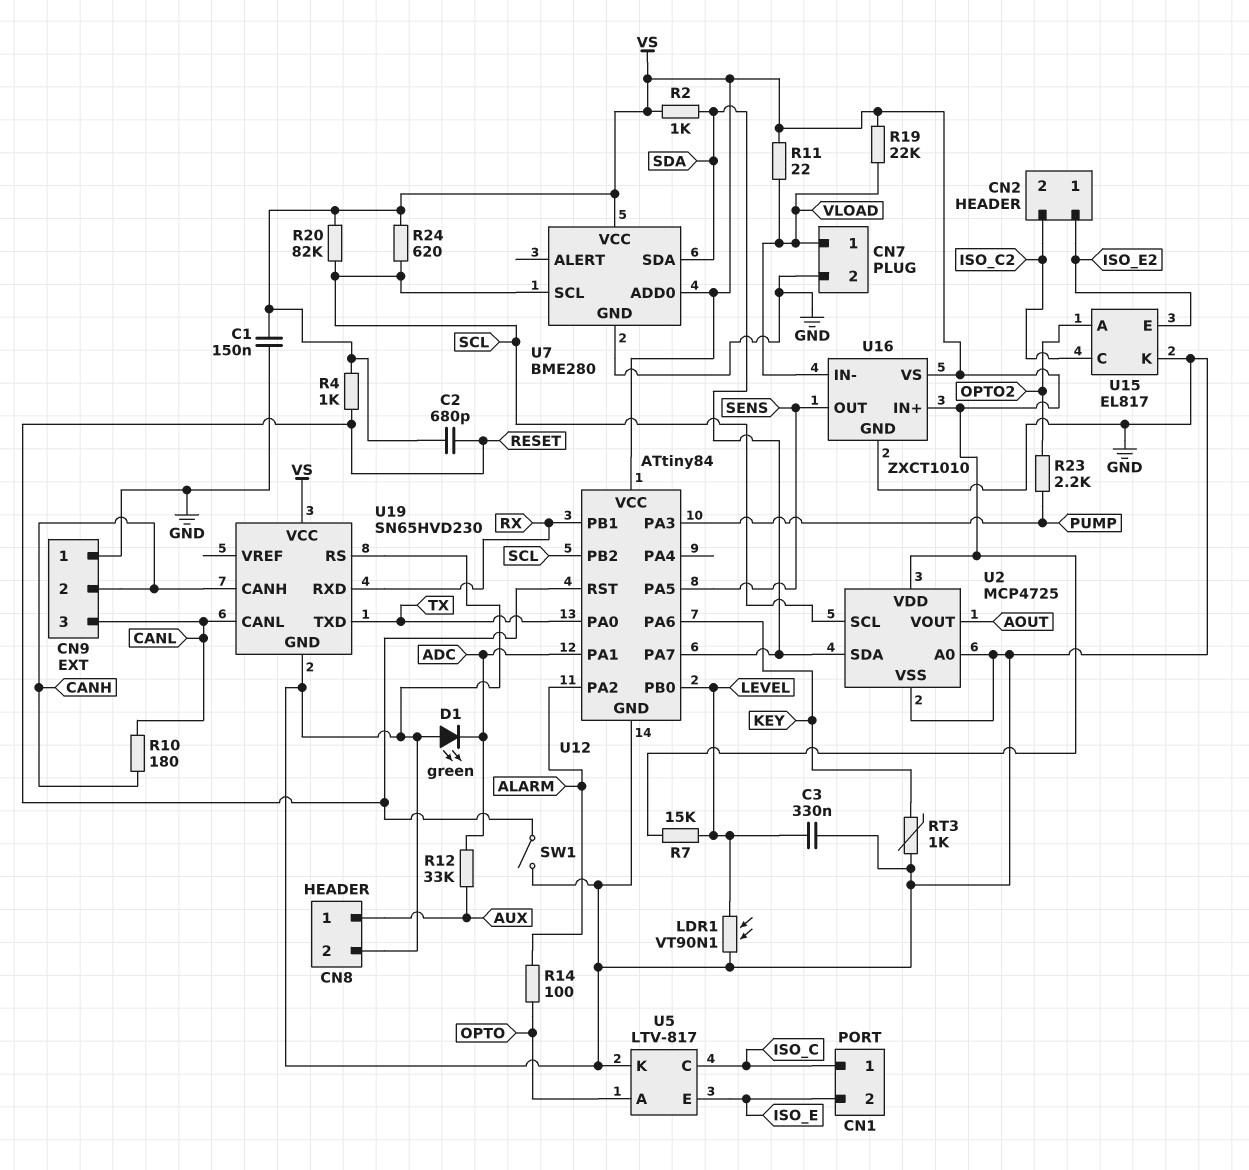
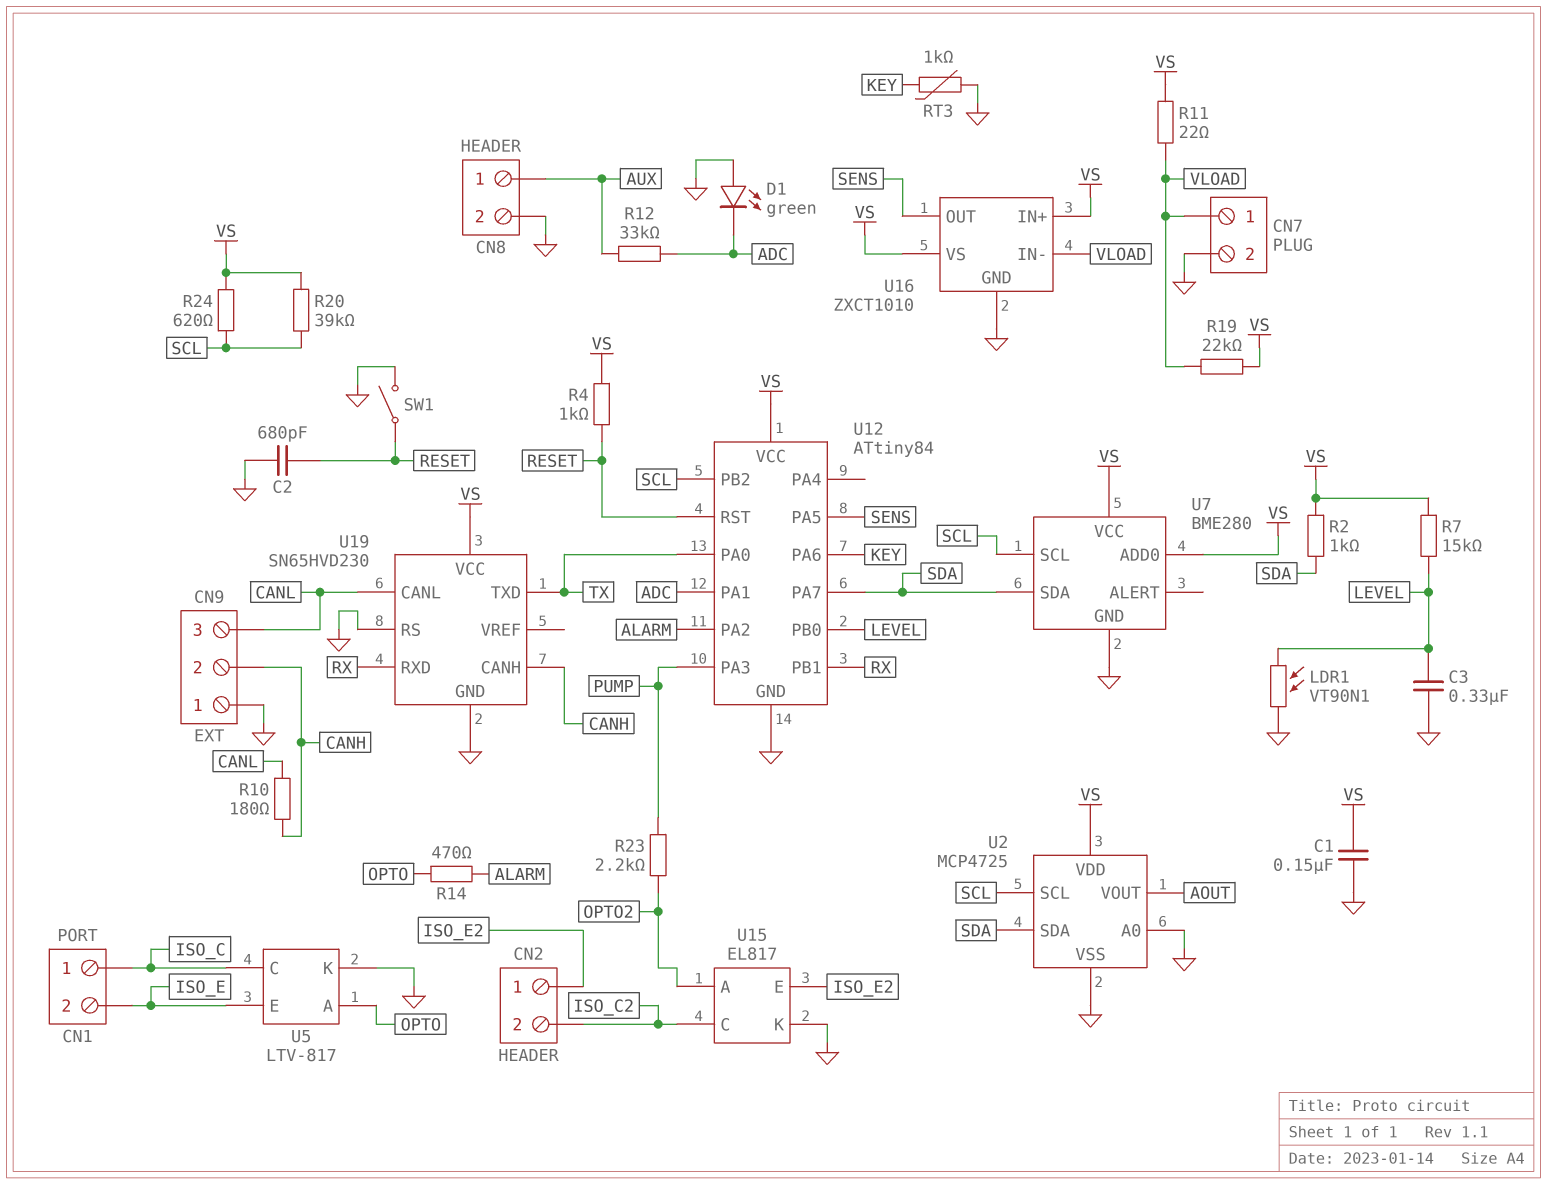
C2: 680pF (RESET, VS) -> 680pF (GND, RESET)
R14: 100 (ALARM, OPTO) -> 470 (ALARM, OPTO)
R20: 82k (SCL, VS) -> 39k (SCL, VS)

